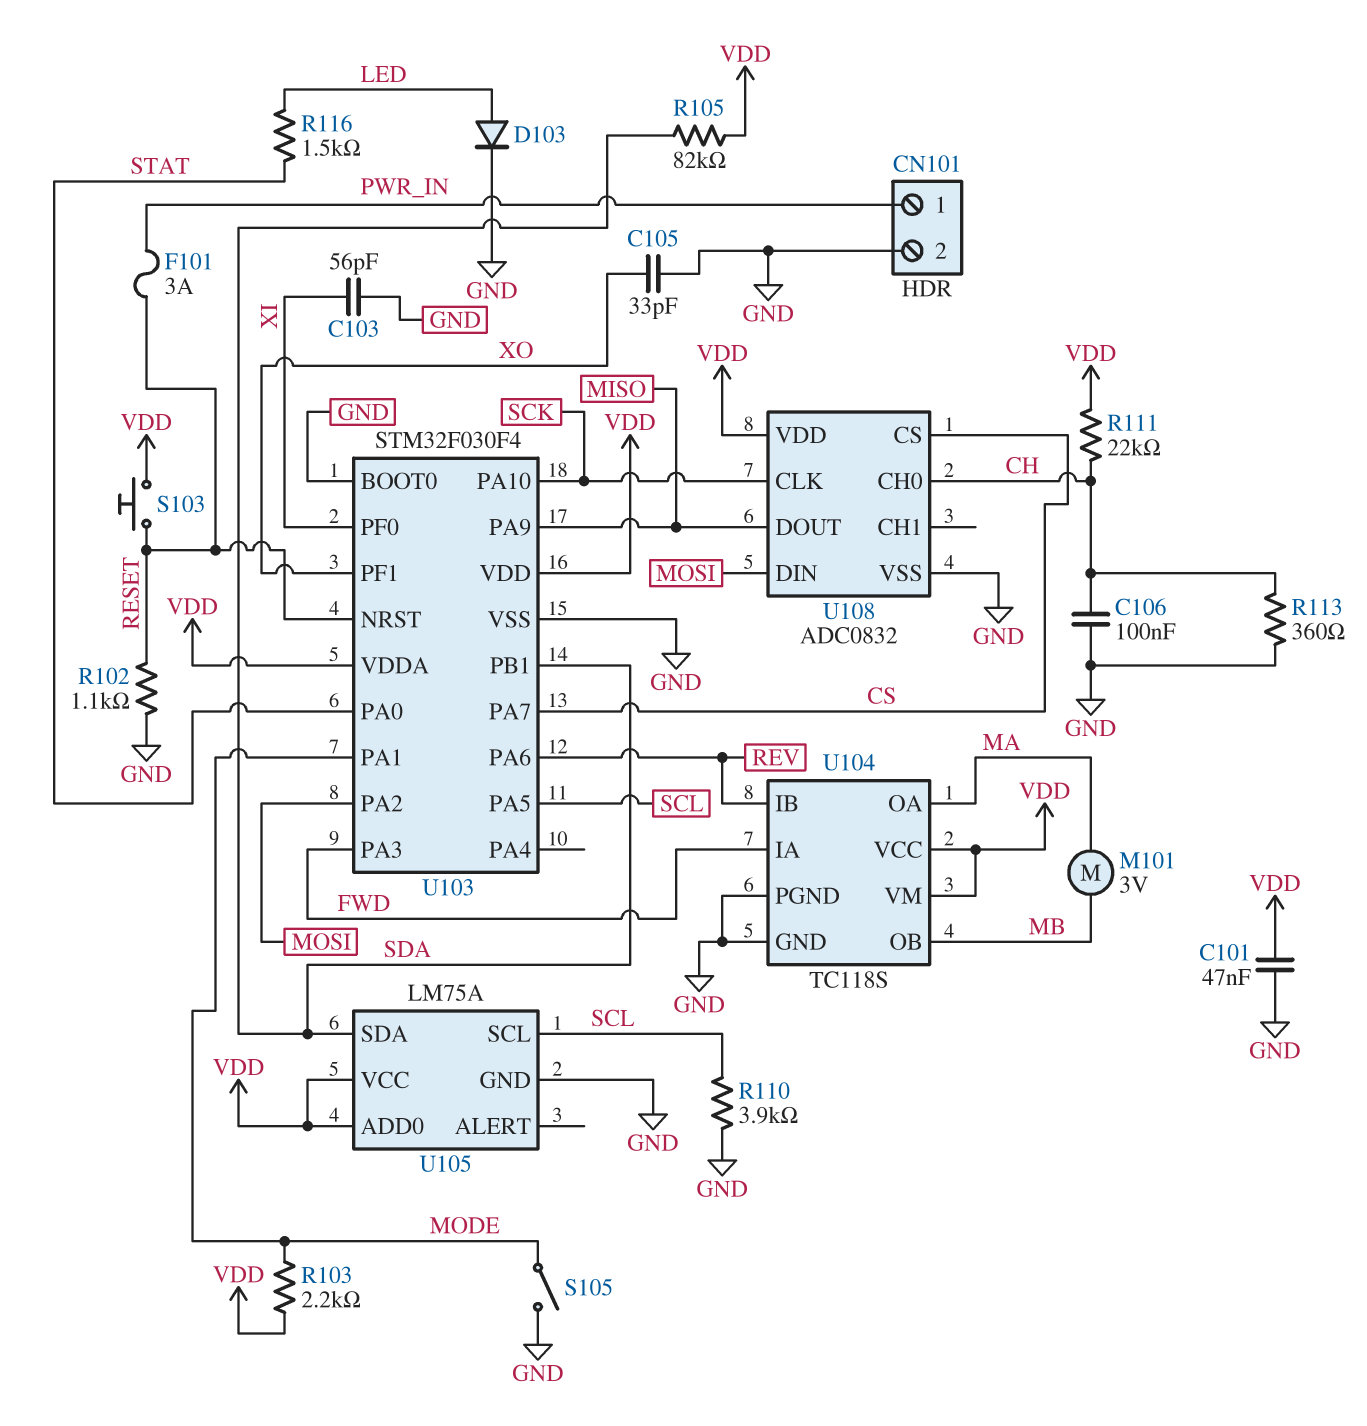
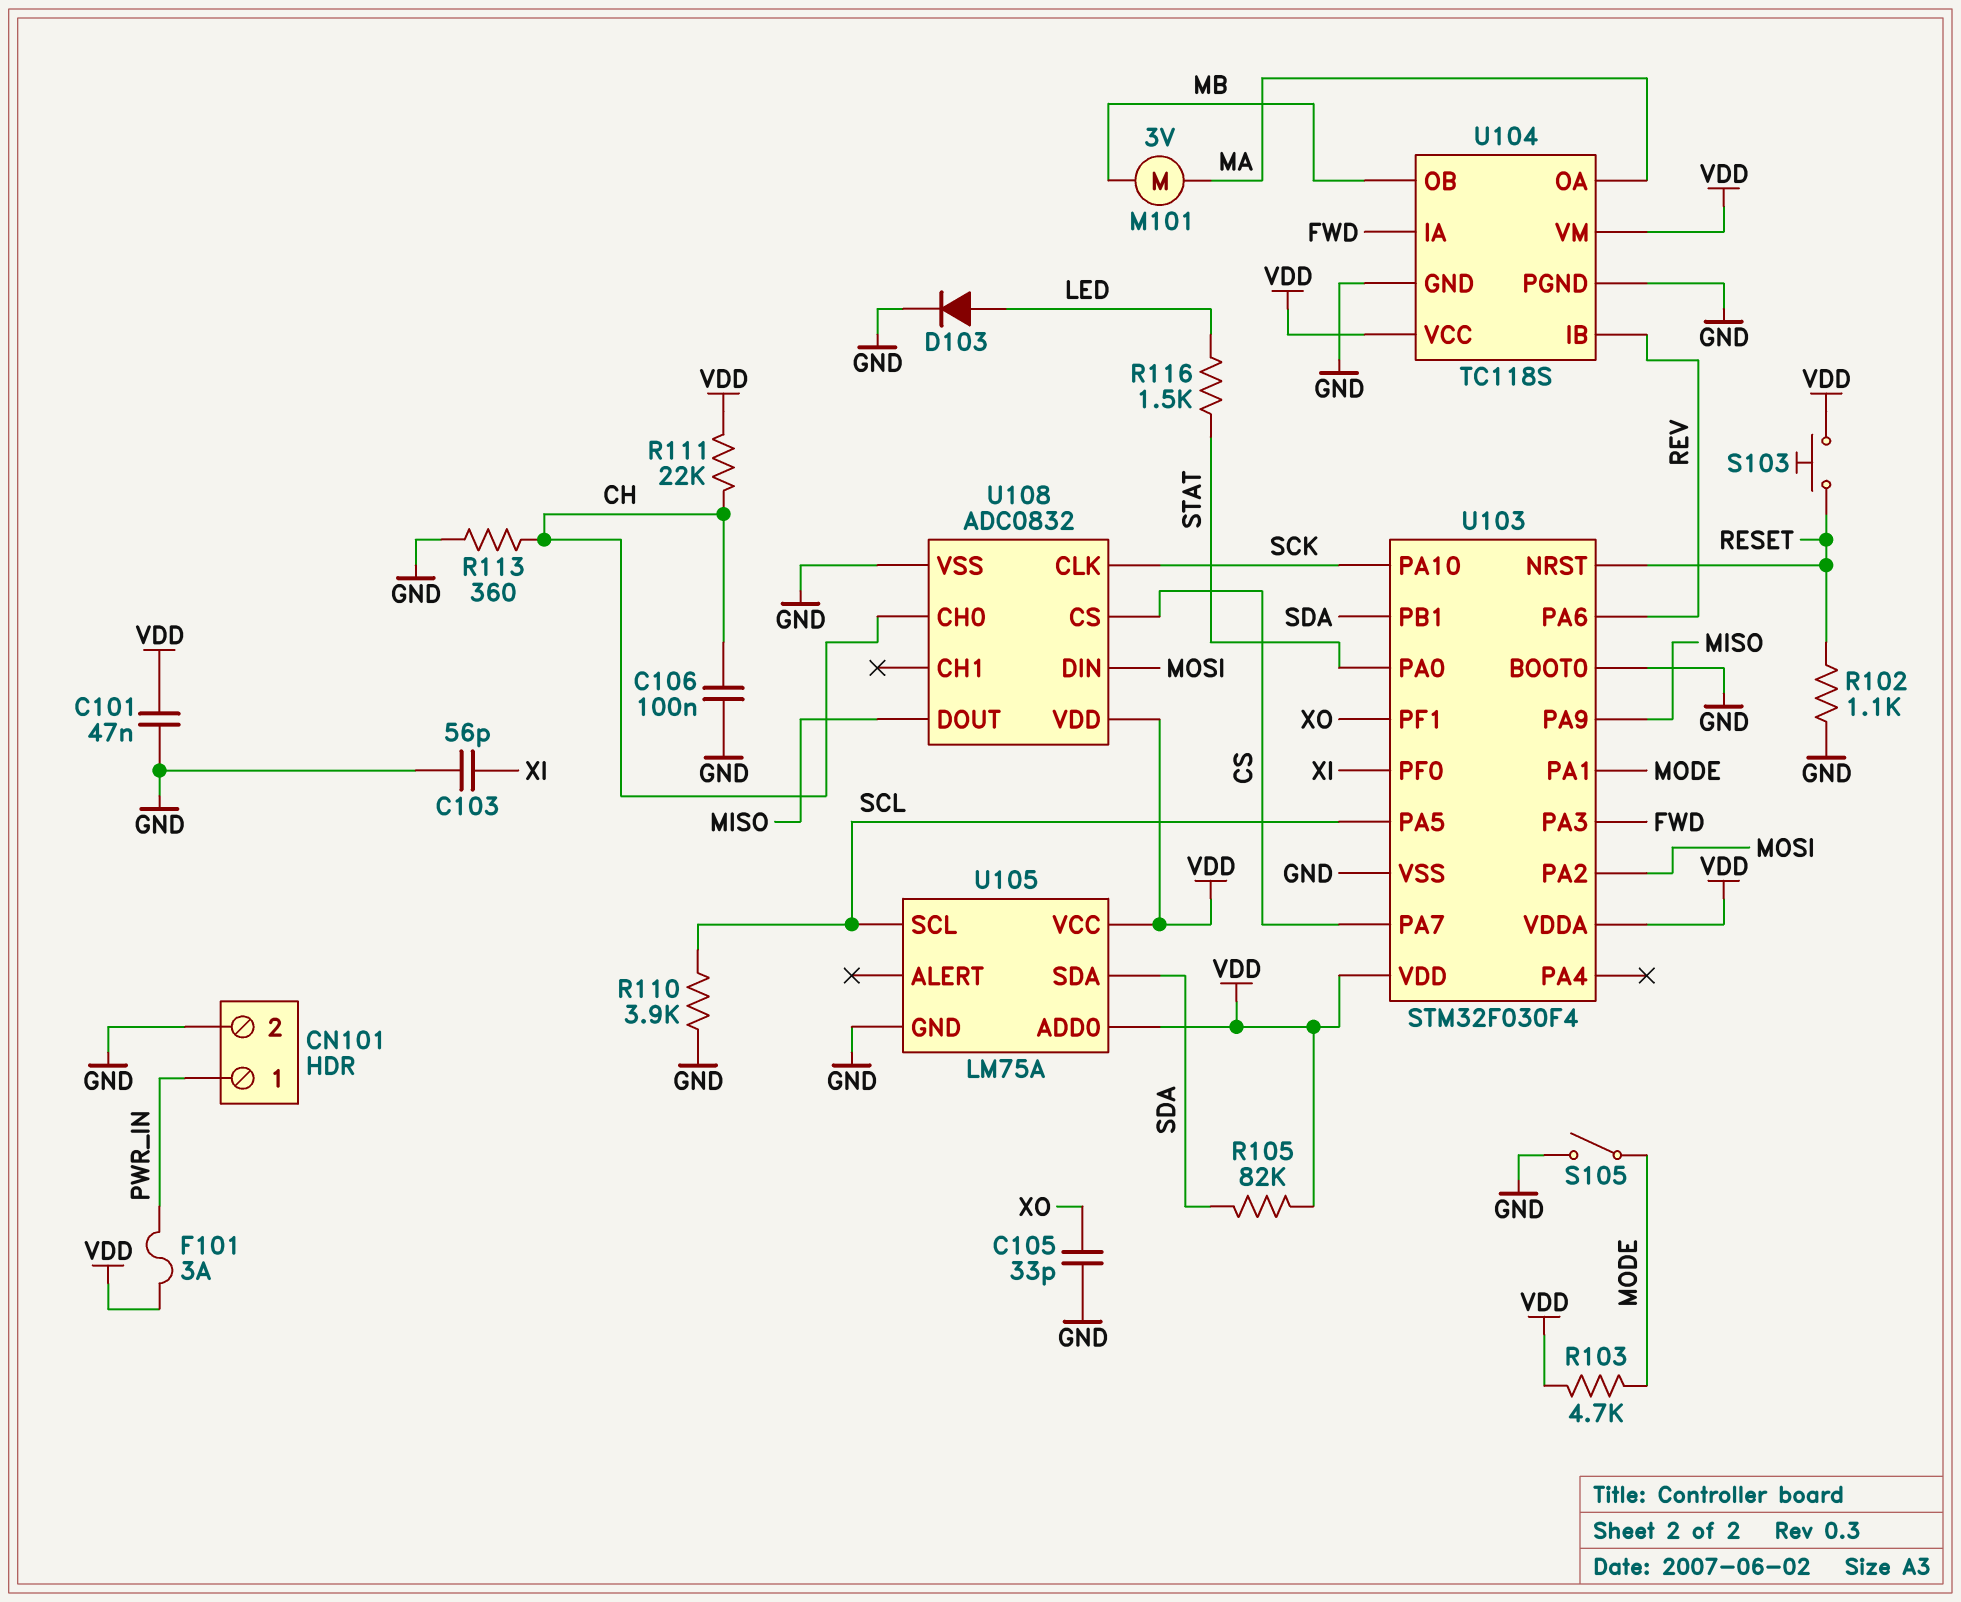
F101: 3A (PWR_IN, RESET) -> 3A (PWR_IN, VDD)
R103: 2.2k (MODE, VDD) -> 4.7k (MODE, VDD)

